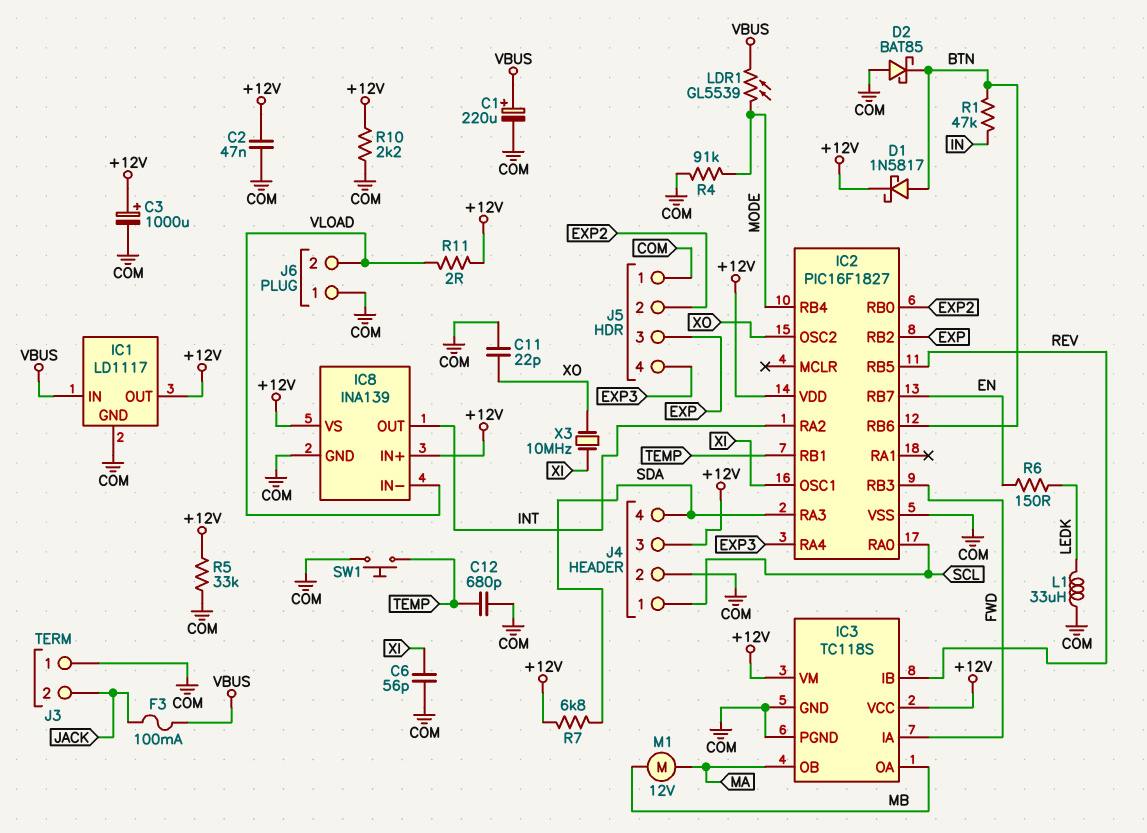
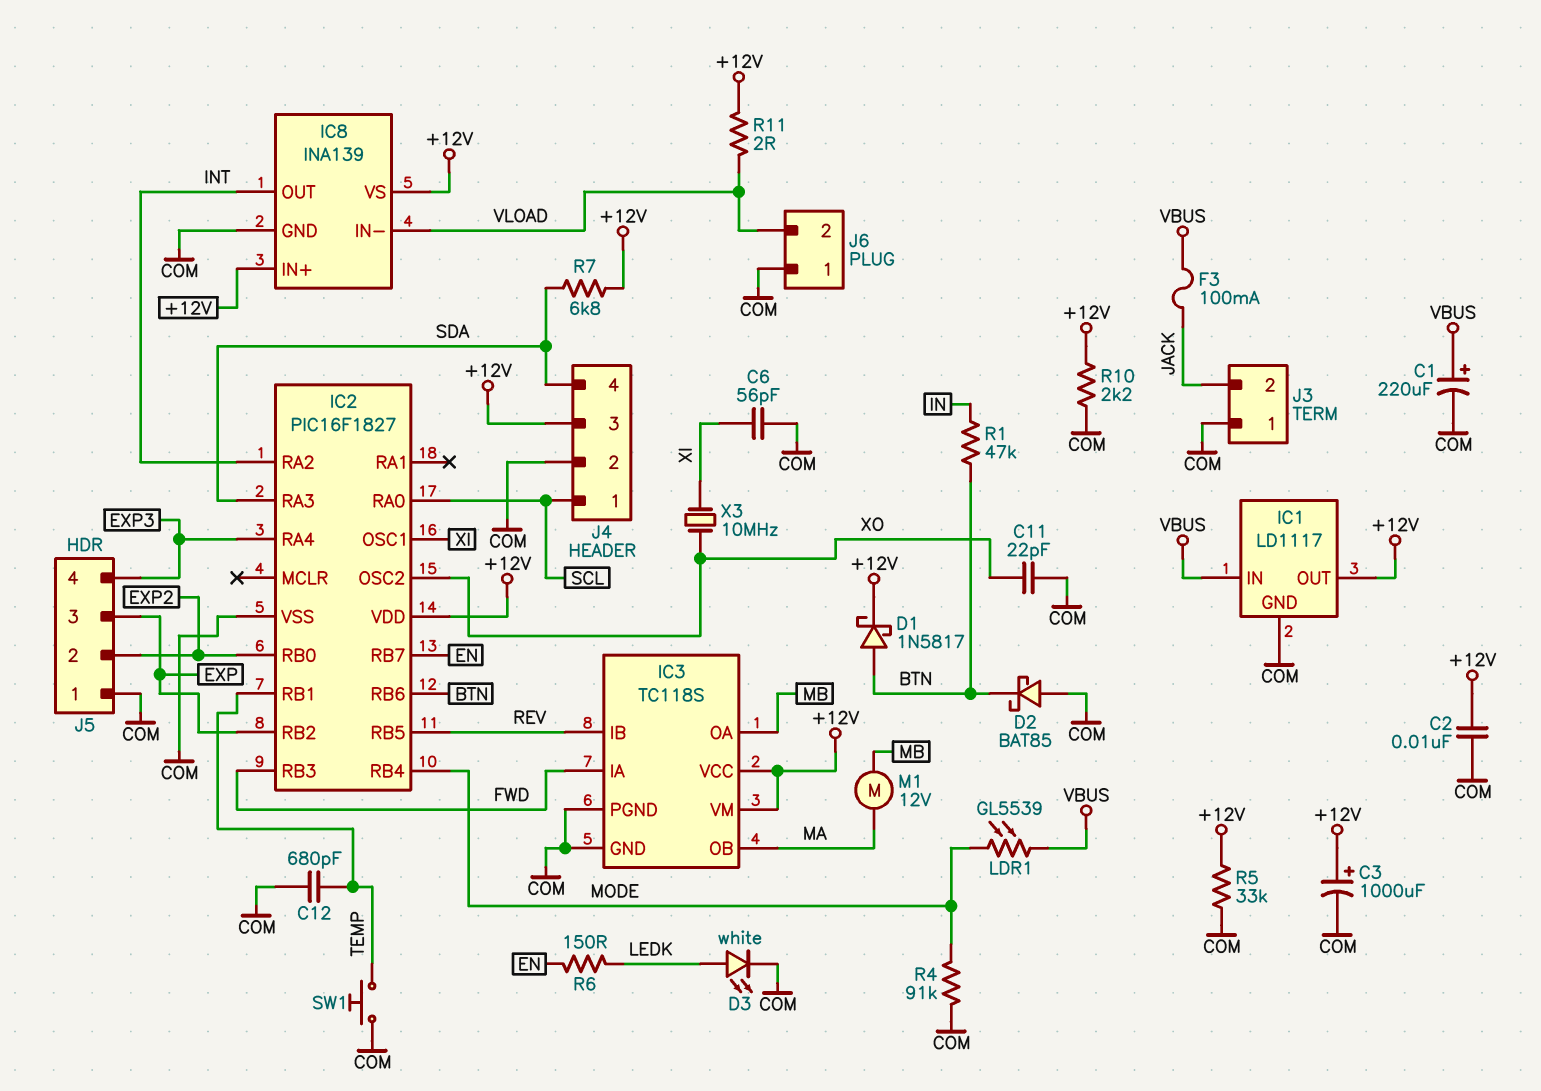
C2: 47nF (+12V, COM) -> 10nF (+12V, COM)
D3: none -> LED white (A LEDK, K COM)
L1: 33uH (COM, LEDK) -> none

